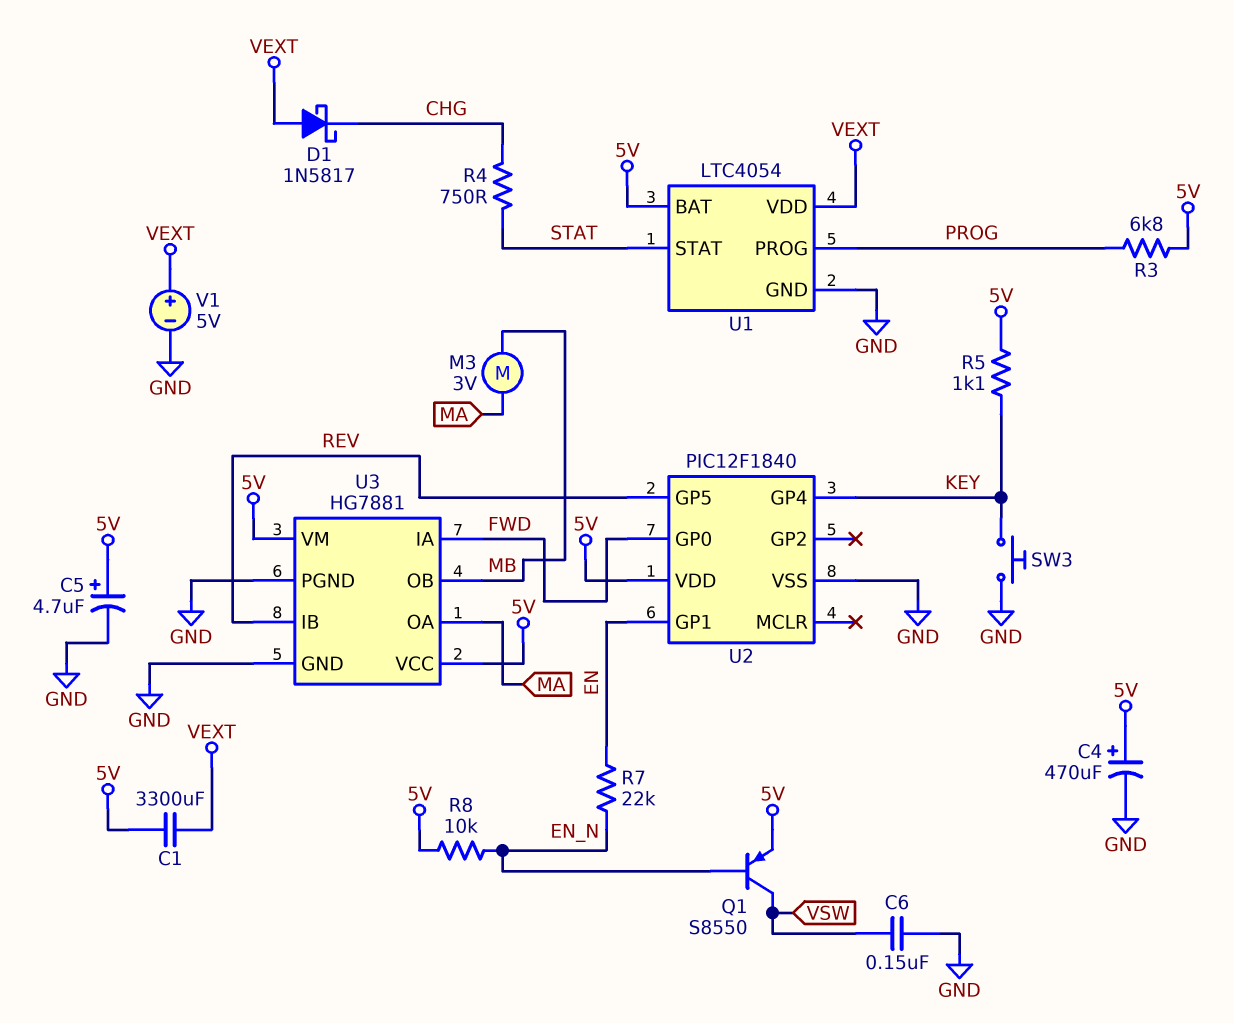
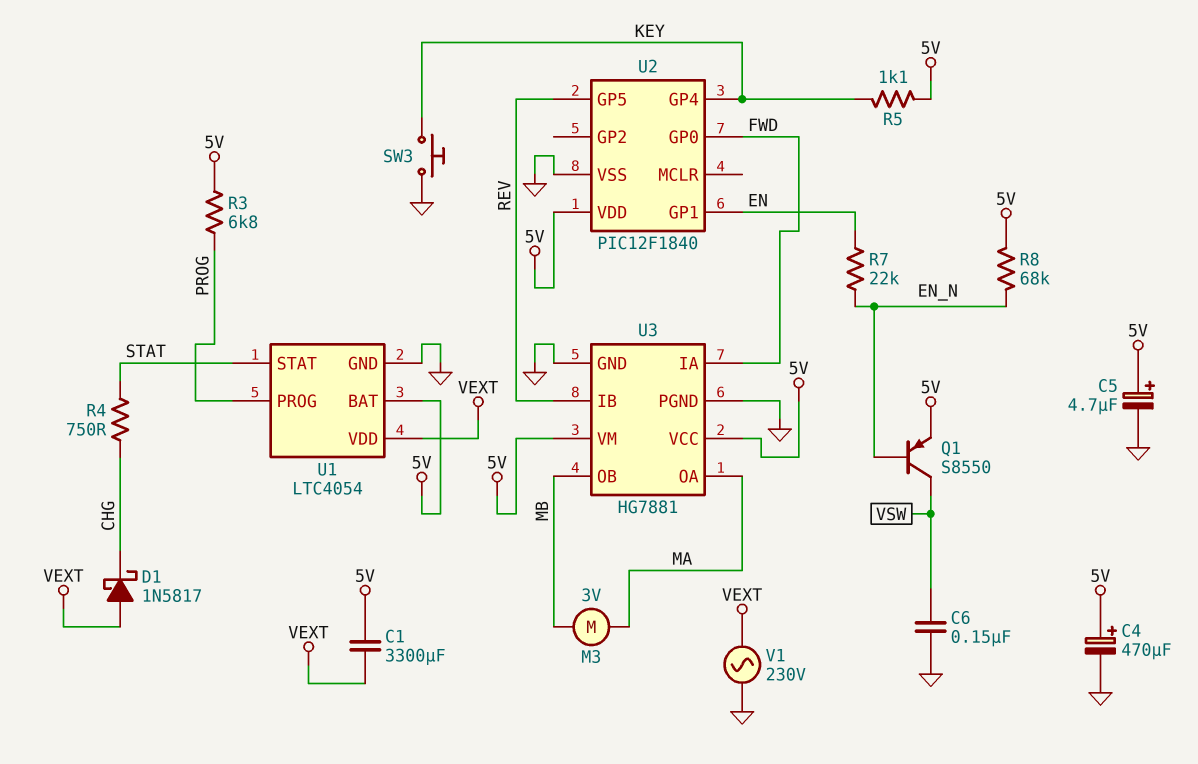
R8: 10k (5V, EN_N) -> 68k (5V, EN_N)
V1: 5V (plus VEXT, minus GND) -> AC 230V (GND, VEXT)

